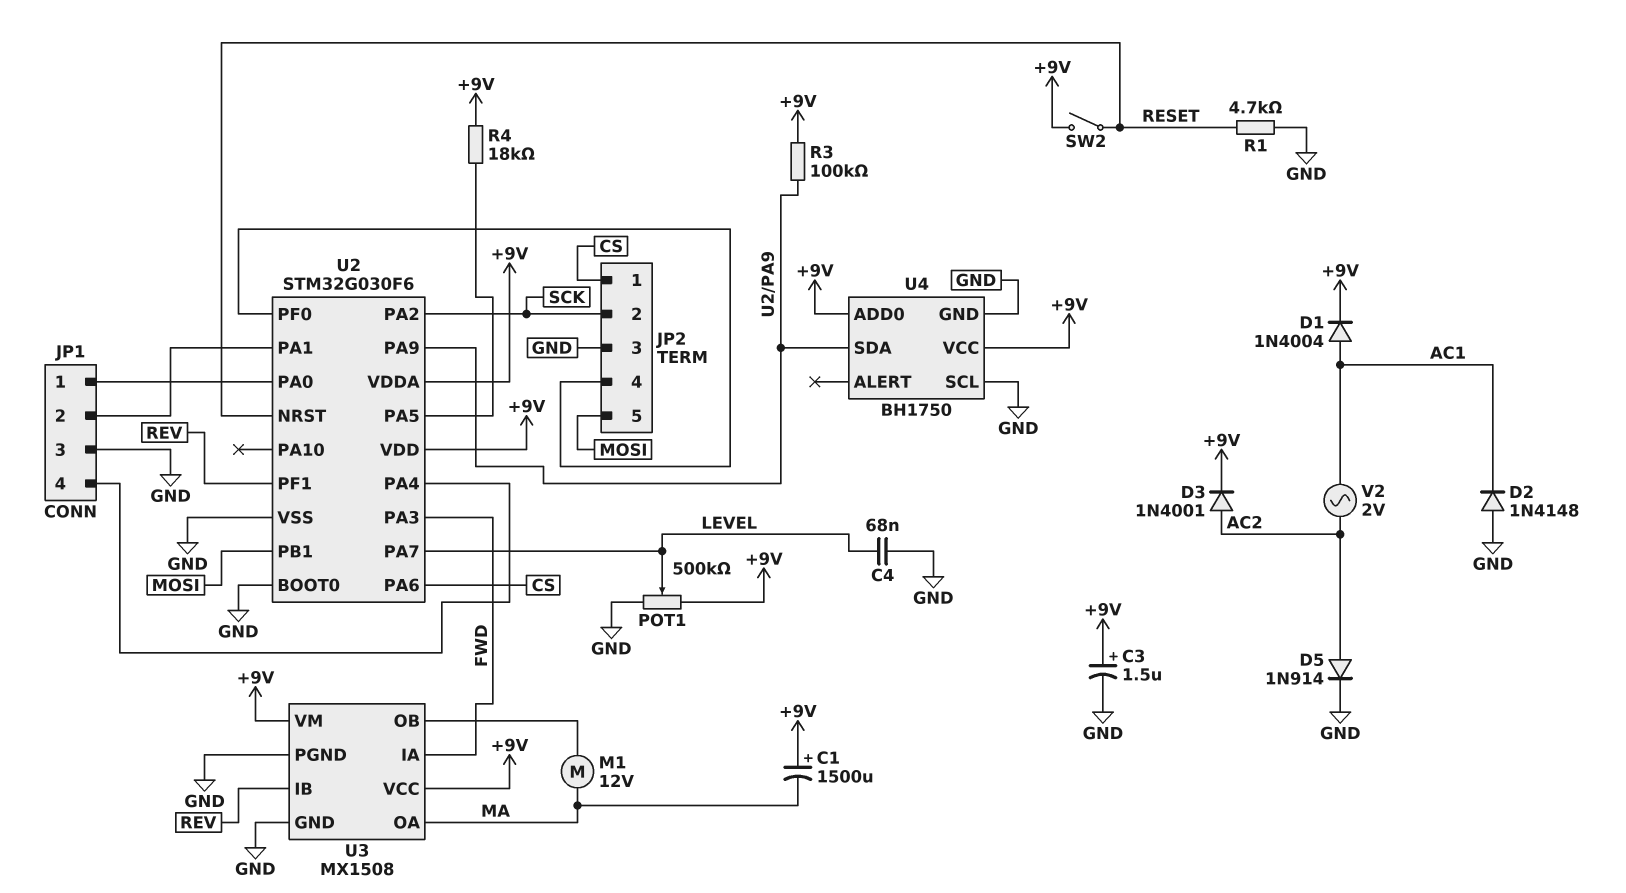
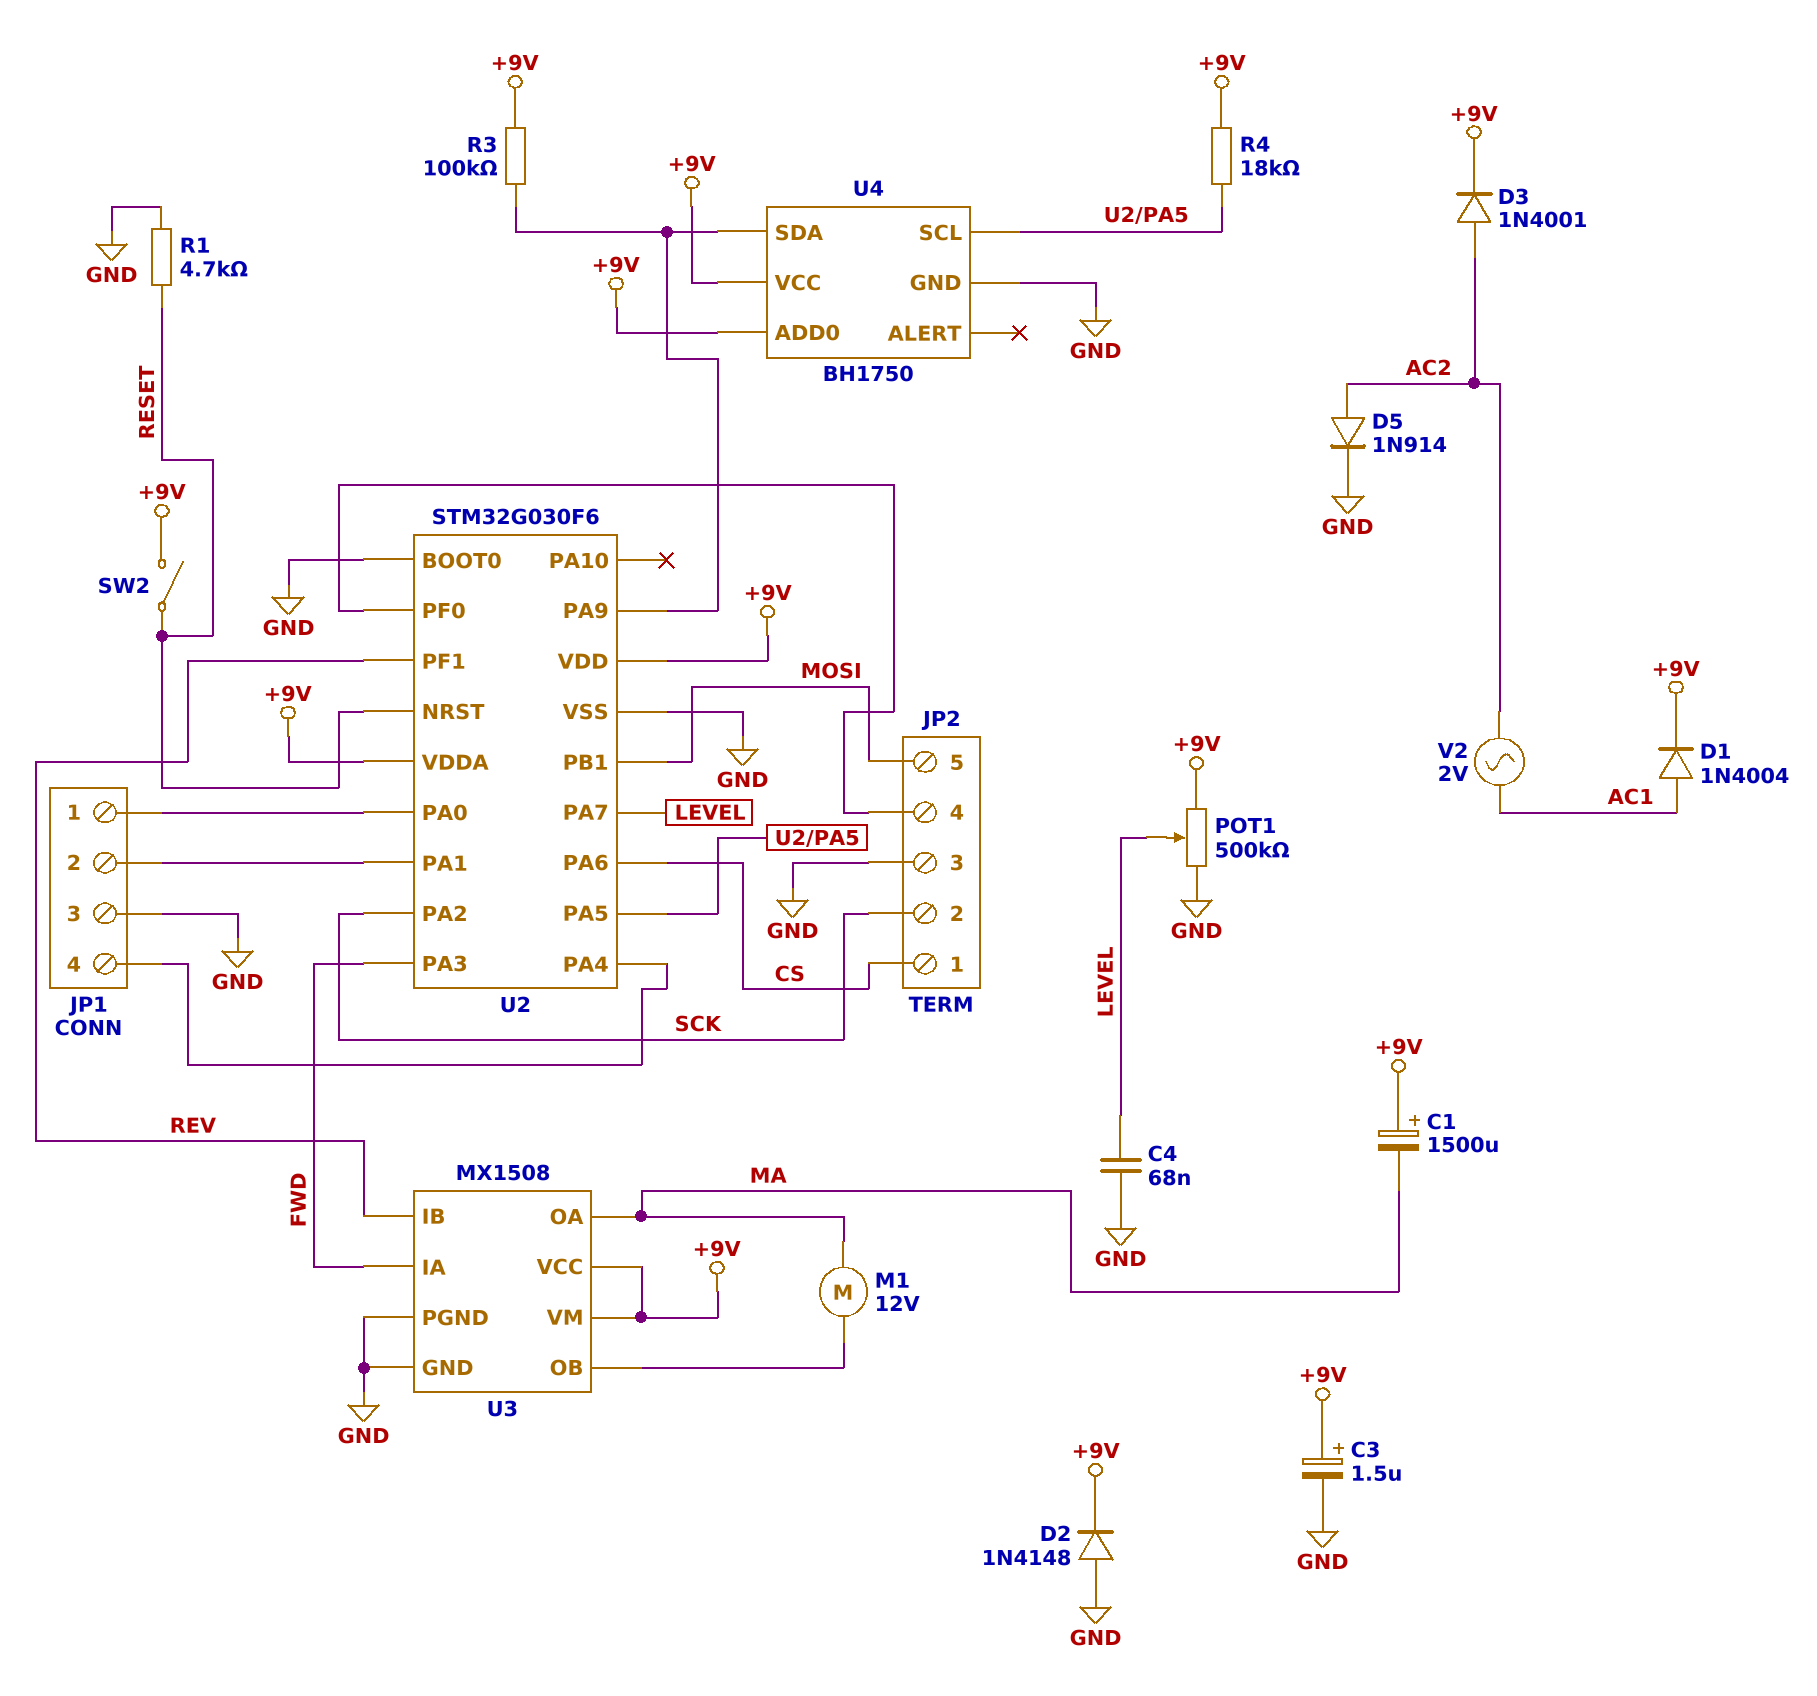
D2: diode 1N4148 (A GND, K AC1) -> diode 1N4148 (A GND, K +9V)
U4 pin SCL: GND -> U2/PA5

